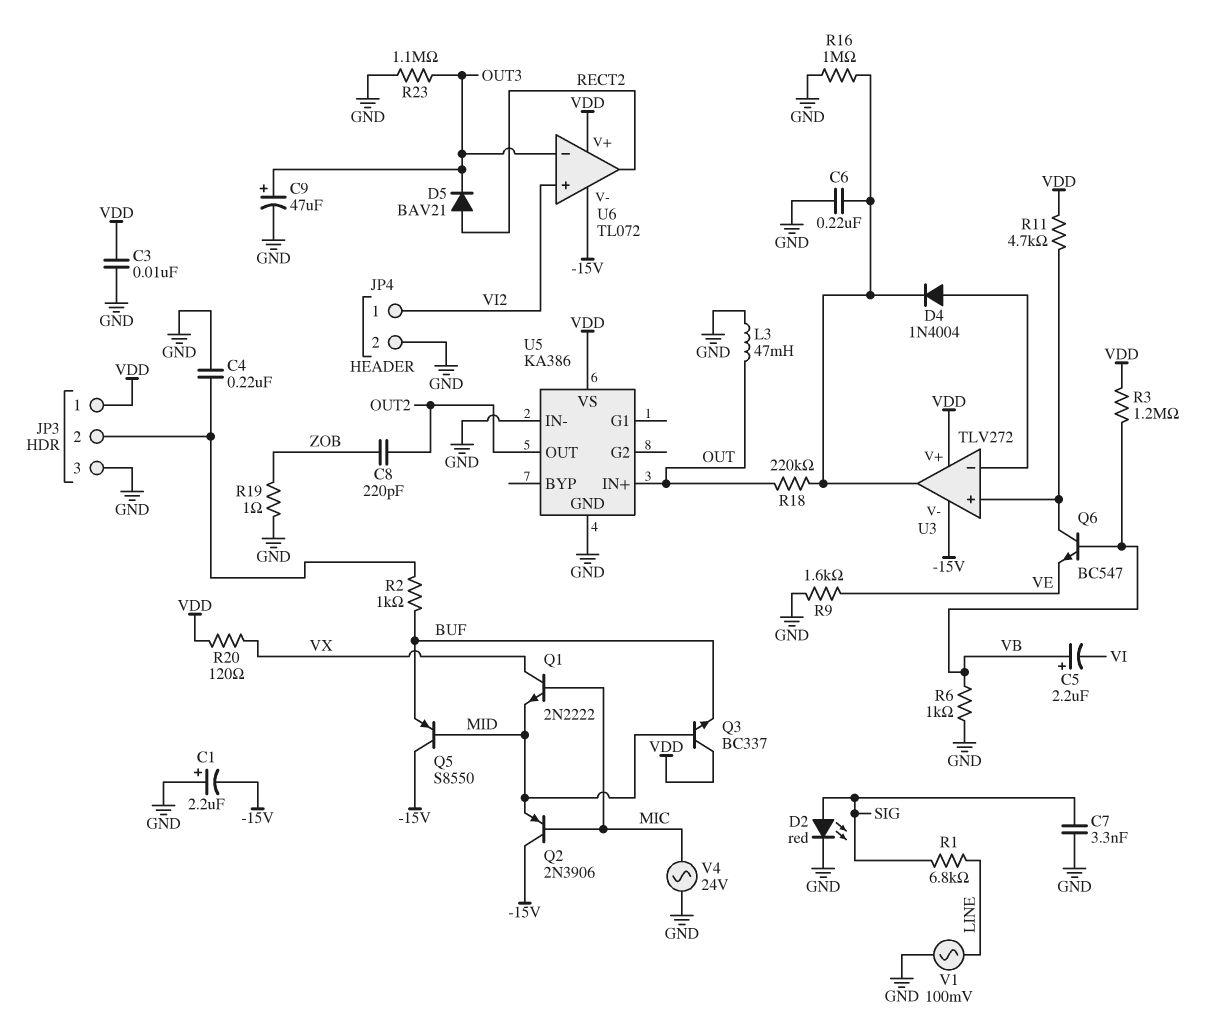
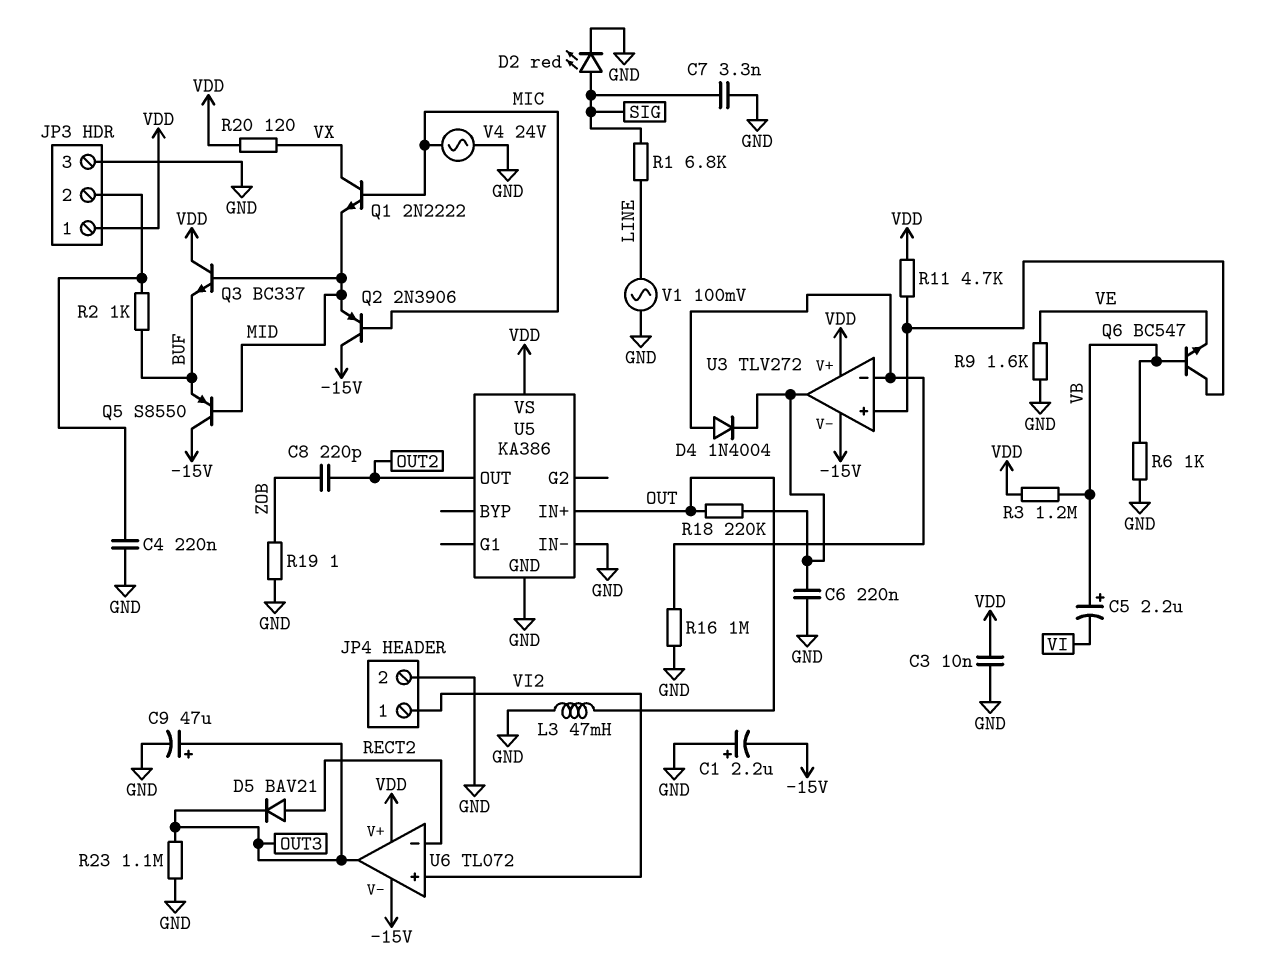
R16: 1M (GND, U3/out) -> 1M (GND, U3/in-)
U6 pin in-: OUT3 -> RECT2
U6 pin out: RECT2 -> OUT3

